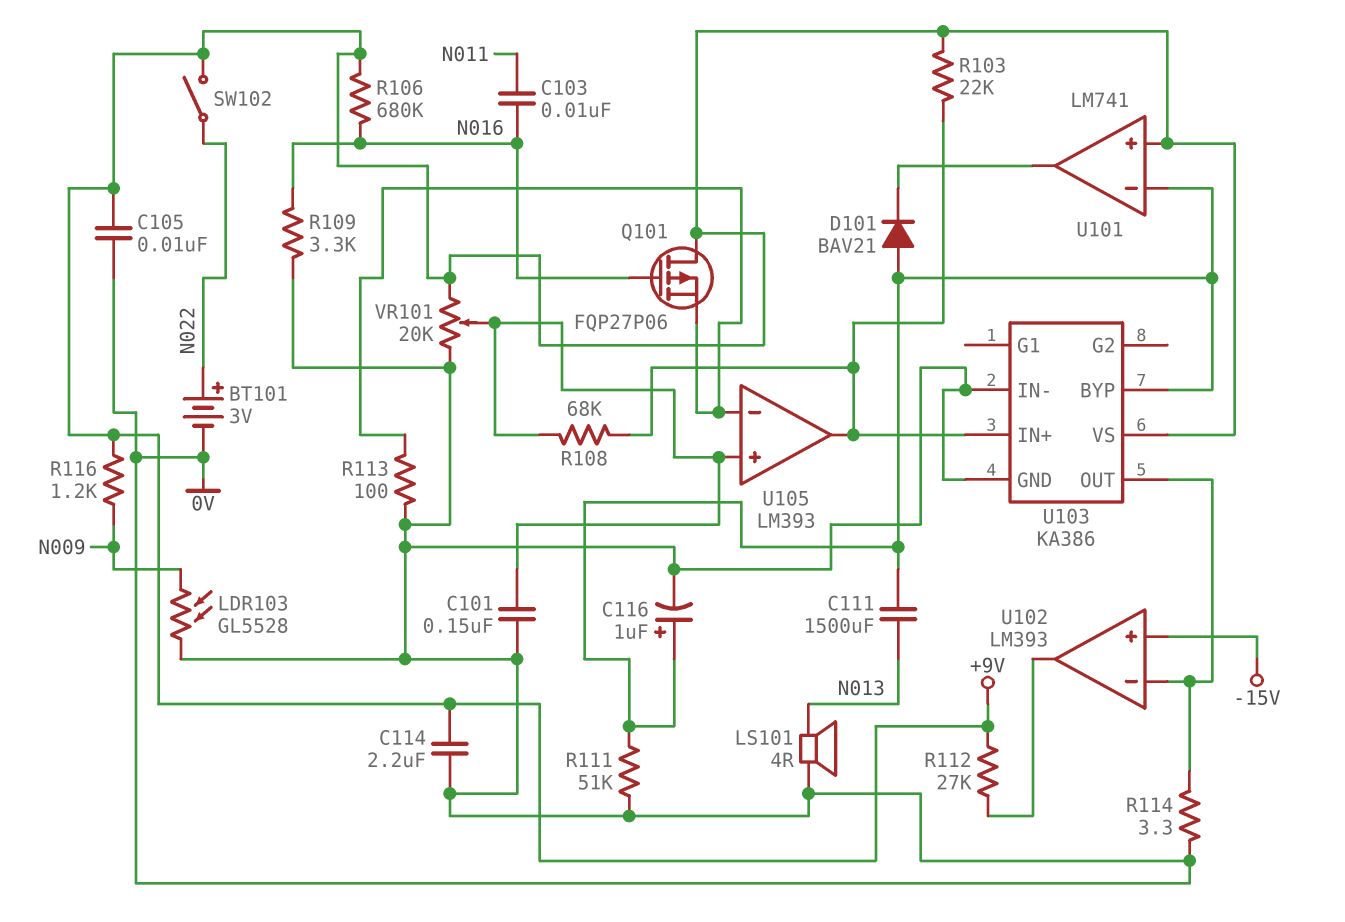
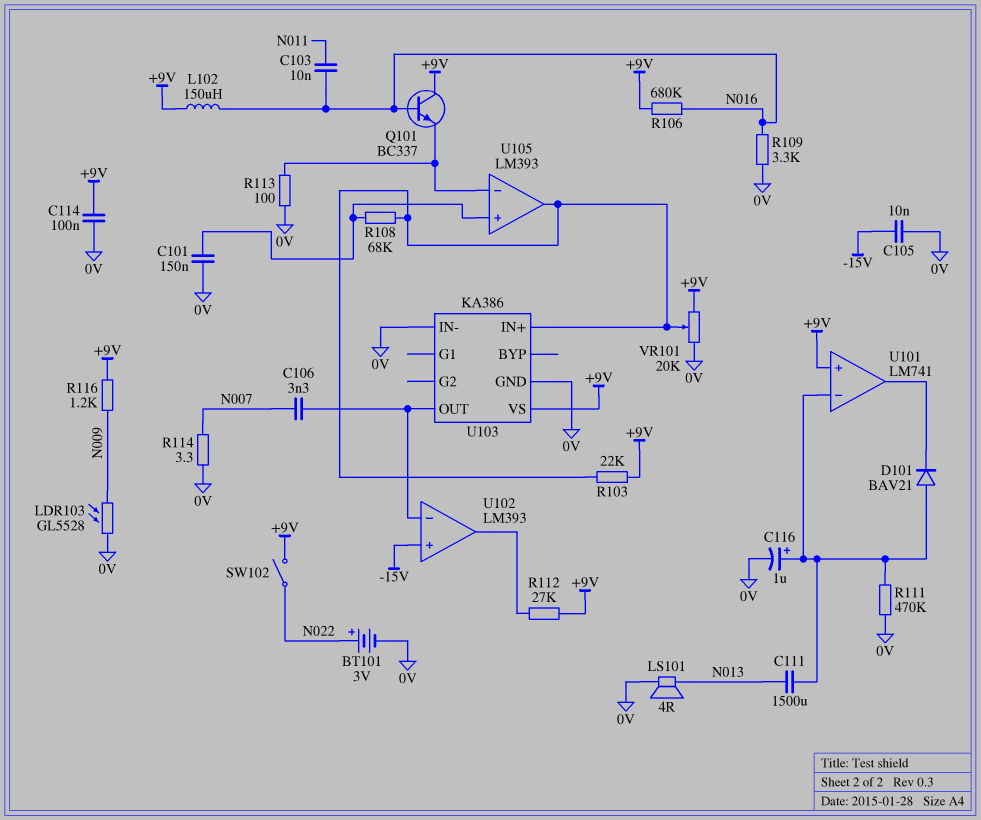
C105: 10nF (+9V, 0V) -> 10nF (-15V, 0V)
C106: none -> 3.3nF (N007, U102/in-)
C114: 2.2uF (+9V, 0V) -> 100nF (+9V, 0V)
L102: none -> 150uH (+9V, N016)
Q101: PMOS FQP27P06 (G N016, D +9V, S U105/in-) -> NPN BC337 (B N016, C +9V, E U105/in-)
R111: 51k (0V, U101/in-) -> 470k (0V, U101/in-)
R114: 3.3 (0V, U102/in-) -> 3.3 (0V, N007)
U103 pin BYP: U101/in- -> none
VR101: 20k (+9V, 0V, wiper U105/in+) -> 20k (+9V, 0V, wiper U103/IN+)

